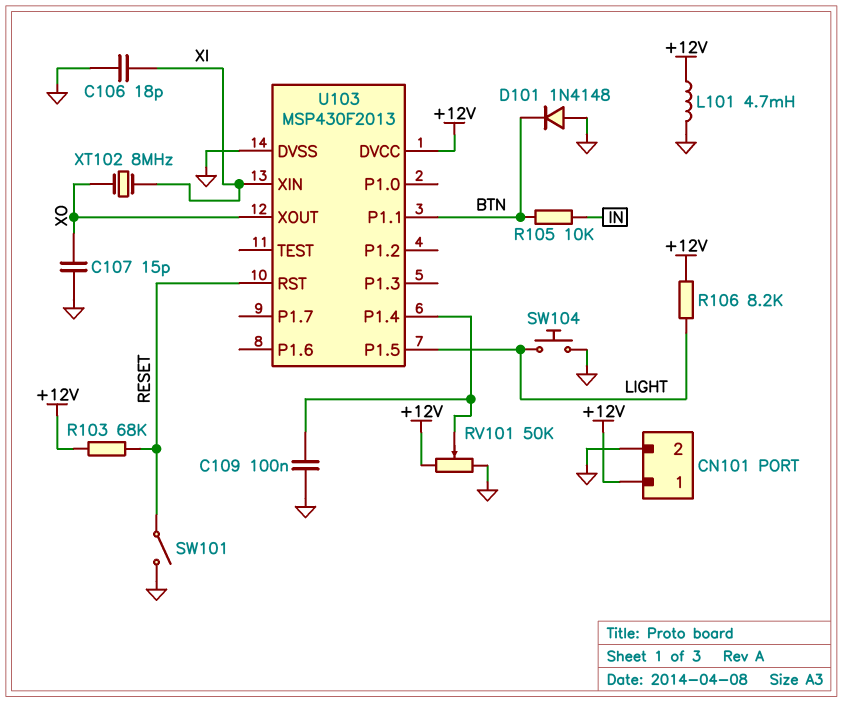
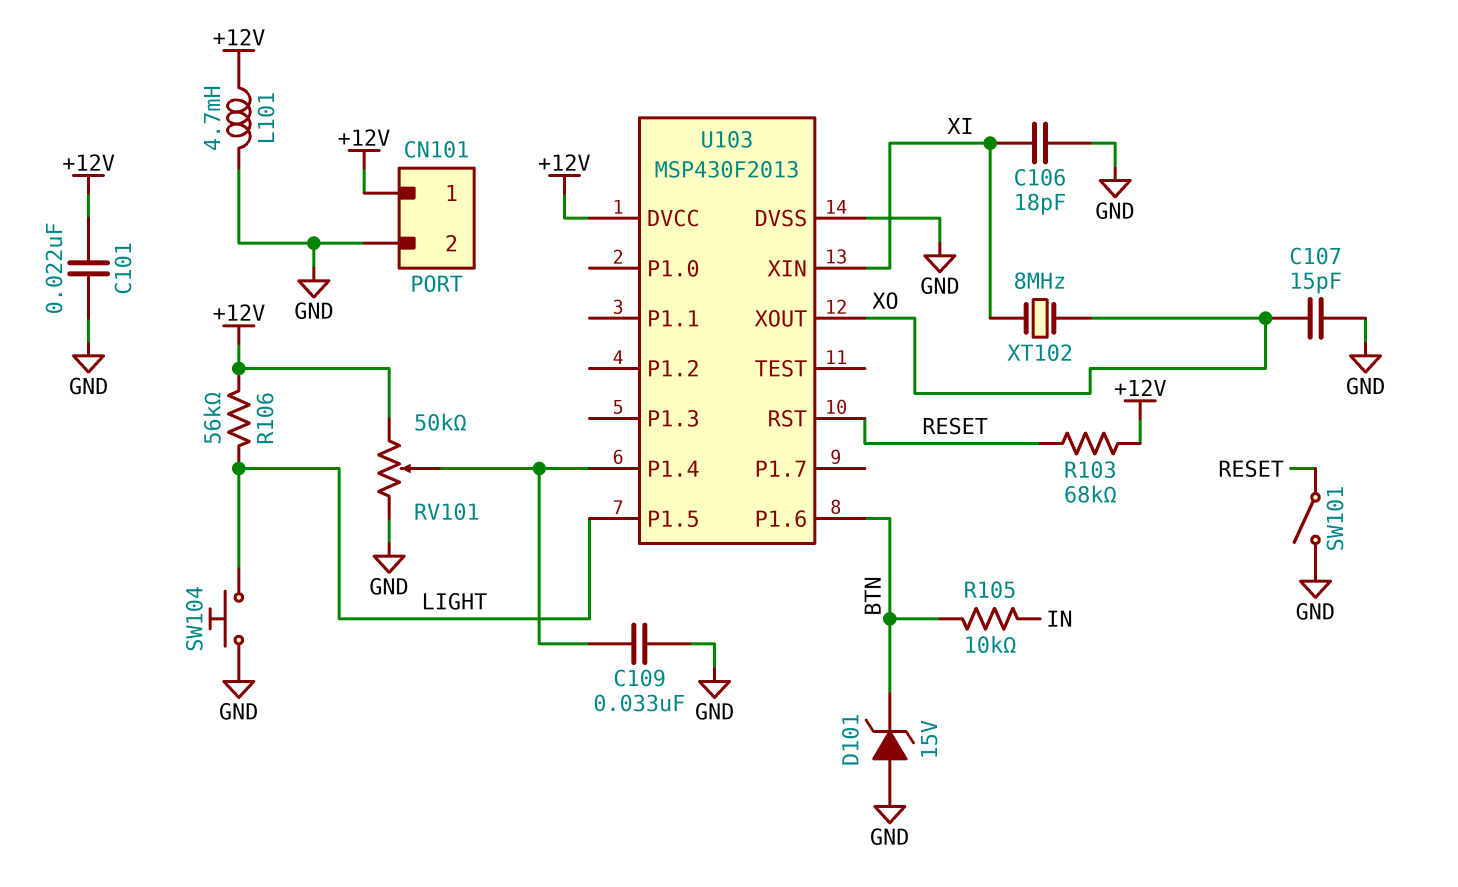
C101: none -> 22nF (+12V, GND)
C109: 100nF (GND, U103/P1.4) -> 33nF (GND, U103/P1.4)
D101: diode 1N4148 (A GND, K BTN) -> zener 15V (A GND, K BTN)
R106: 8.2k (+12V, LIGHT) -> 56k (+12V, LIGHT)
U103 pin P1.1: BTN -> none
U103 pin P1.6: none -> BTN

